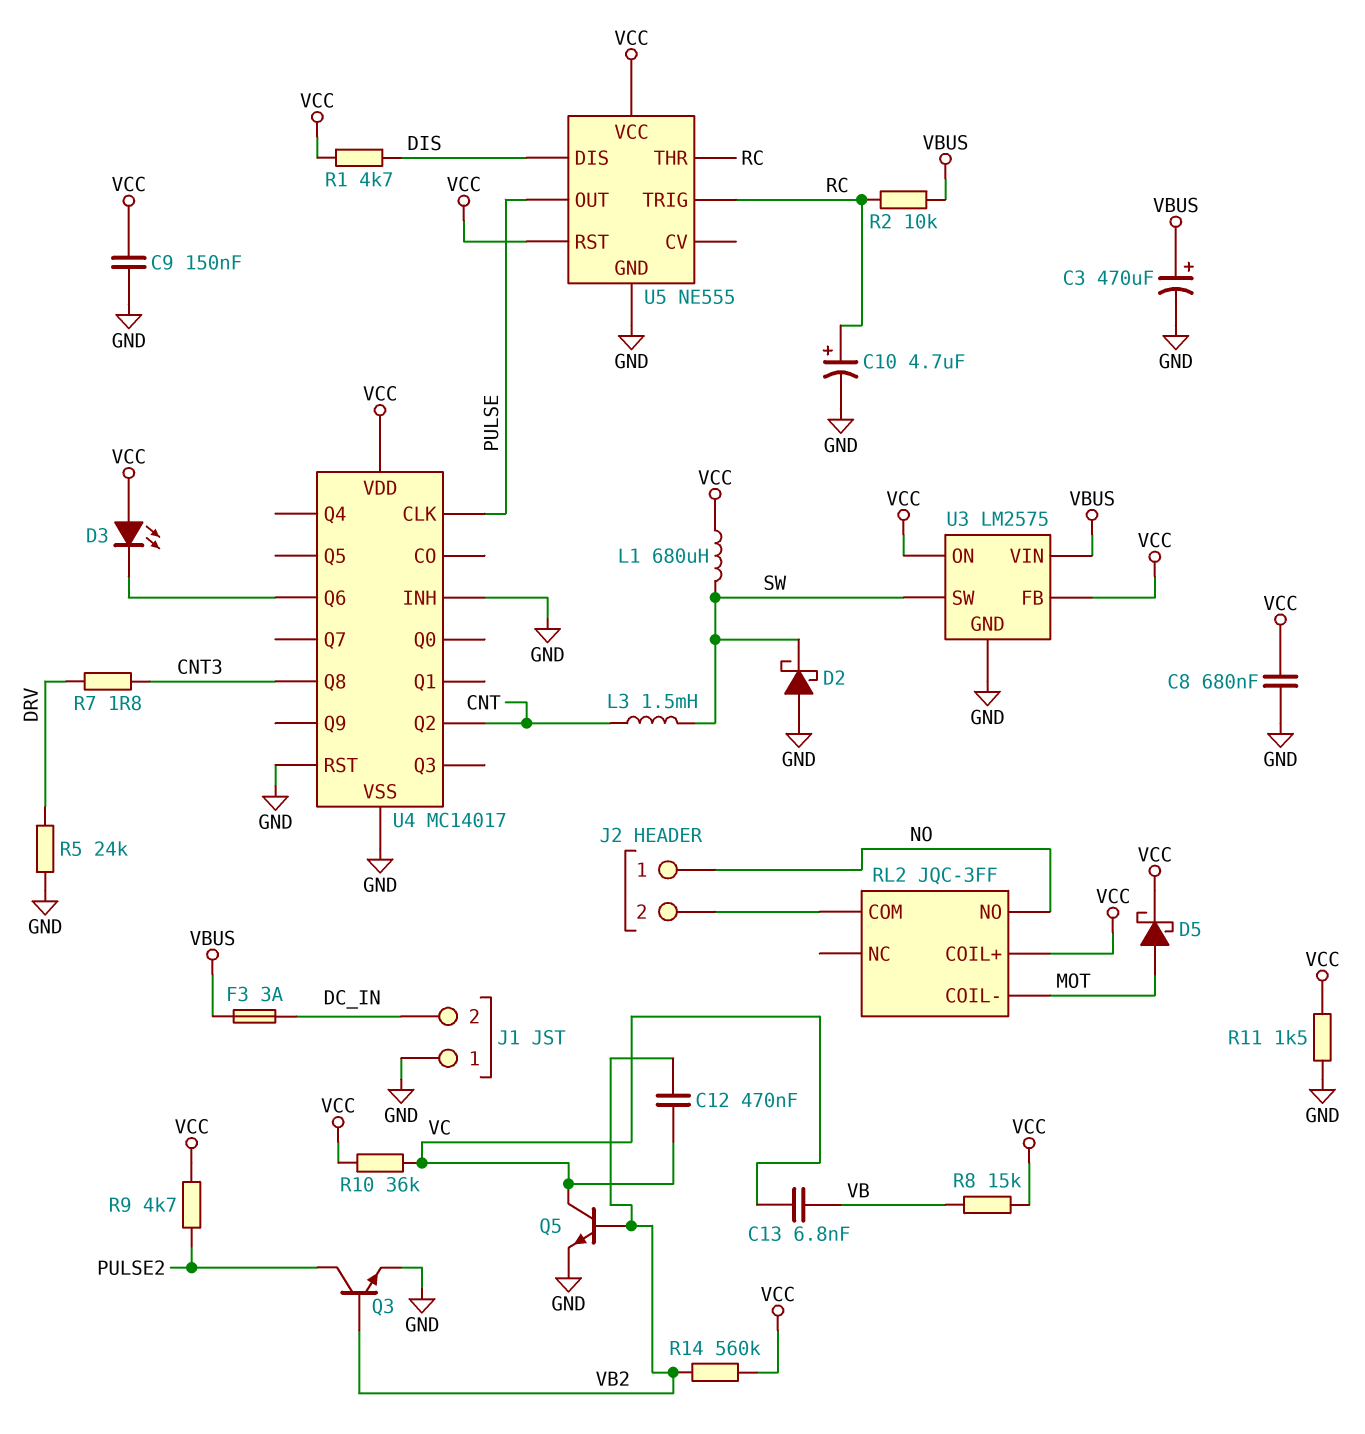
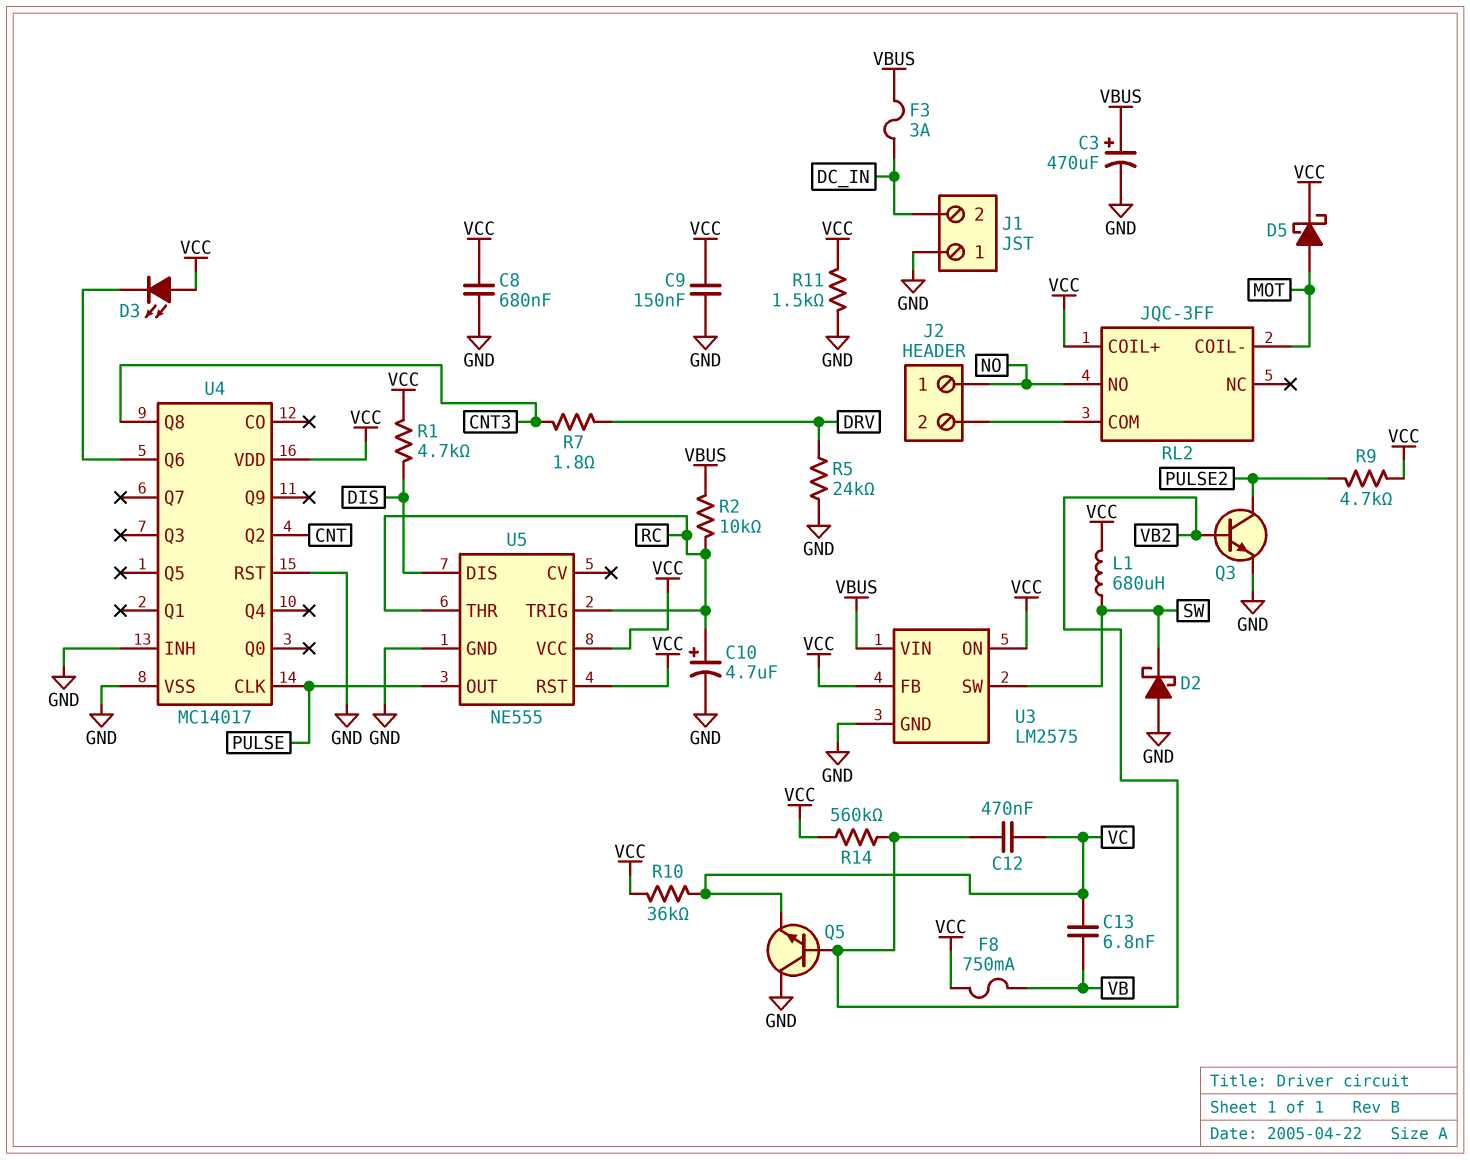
F8: none -> 750mA (VB, VCC)
L3: 1.5mH (CNT, SW) -> none
Q5: NPN (B VB2, C VC, E GND) -> NPN (B VB2, C GND, E VC)
R8: 15k (VB, VCC) -> none

